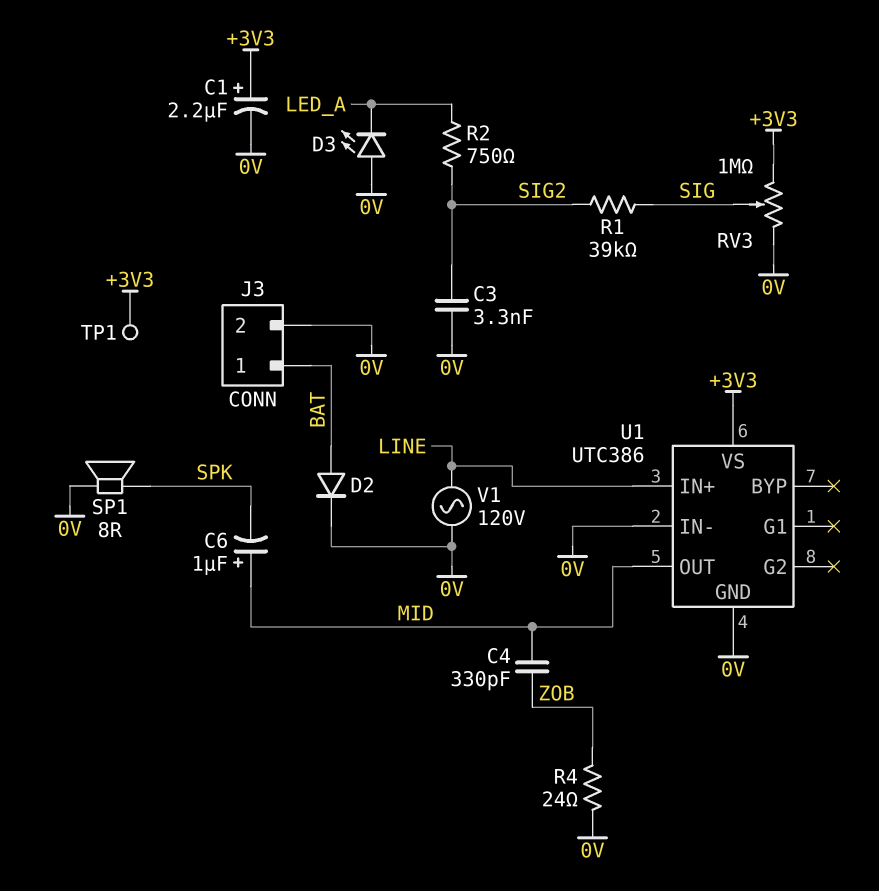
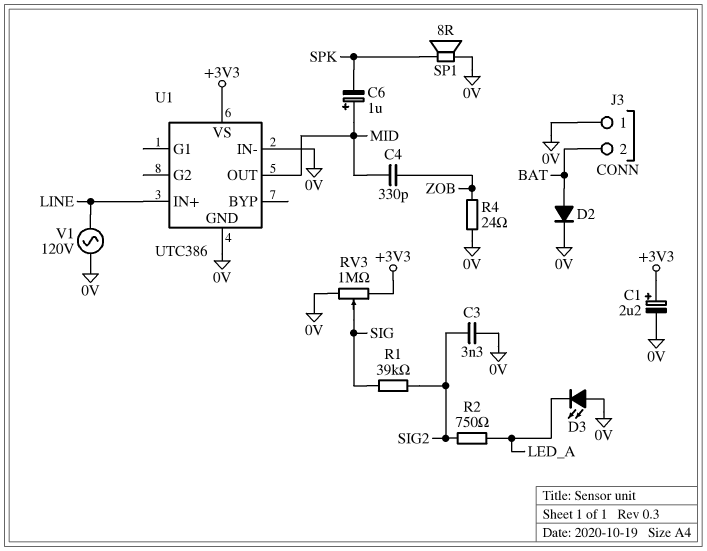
J3 pin 1: BAT -> 0V
J3 pin 2: 0V -> BAT
TP1: test point (+3V3) -> none

